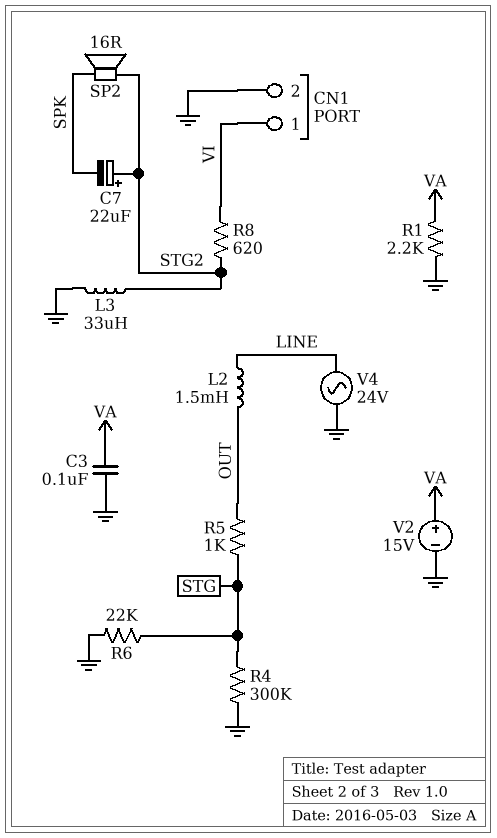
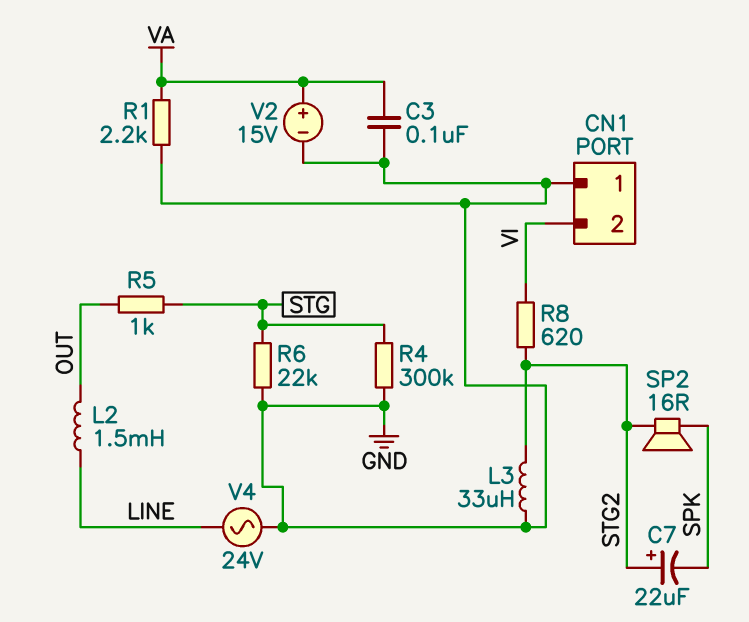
CN1 pin 1: VI -> GND
CN1 pin 2: GND -> VI

